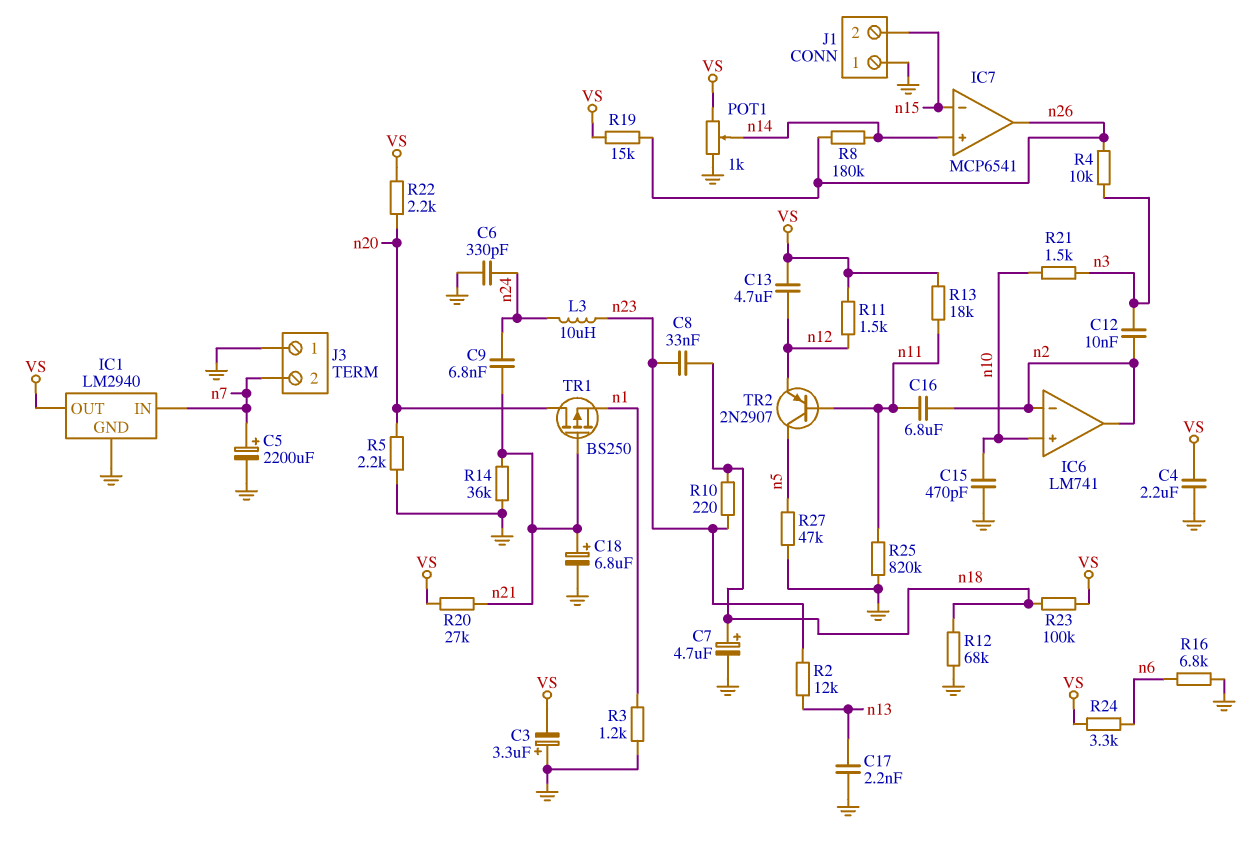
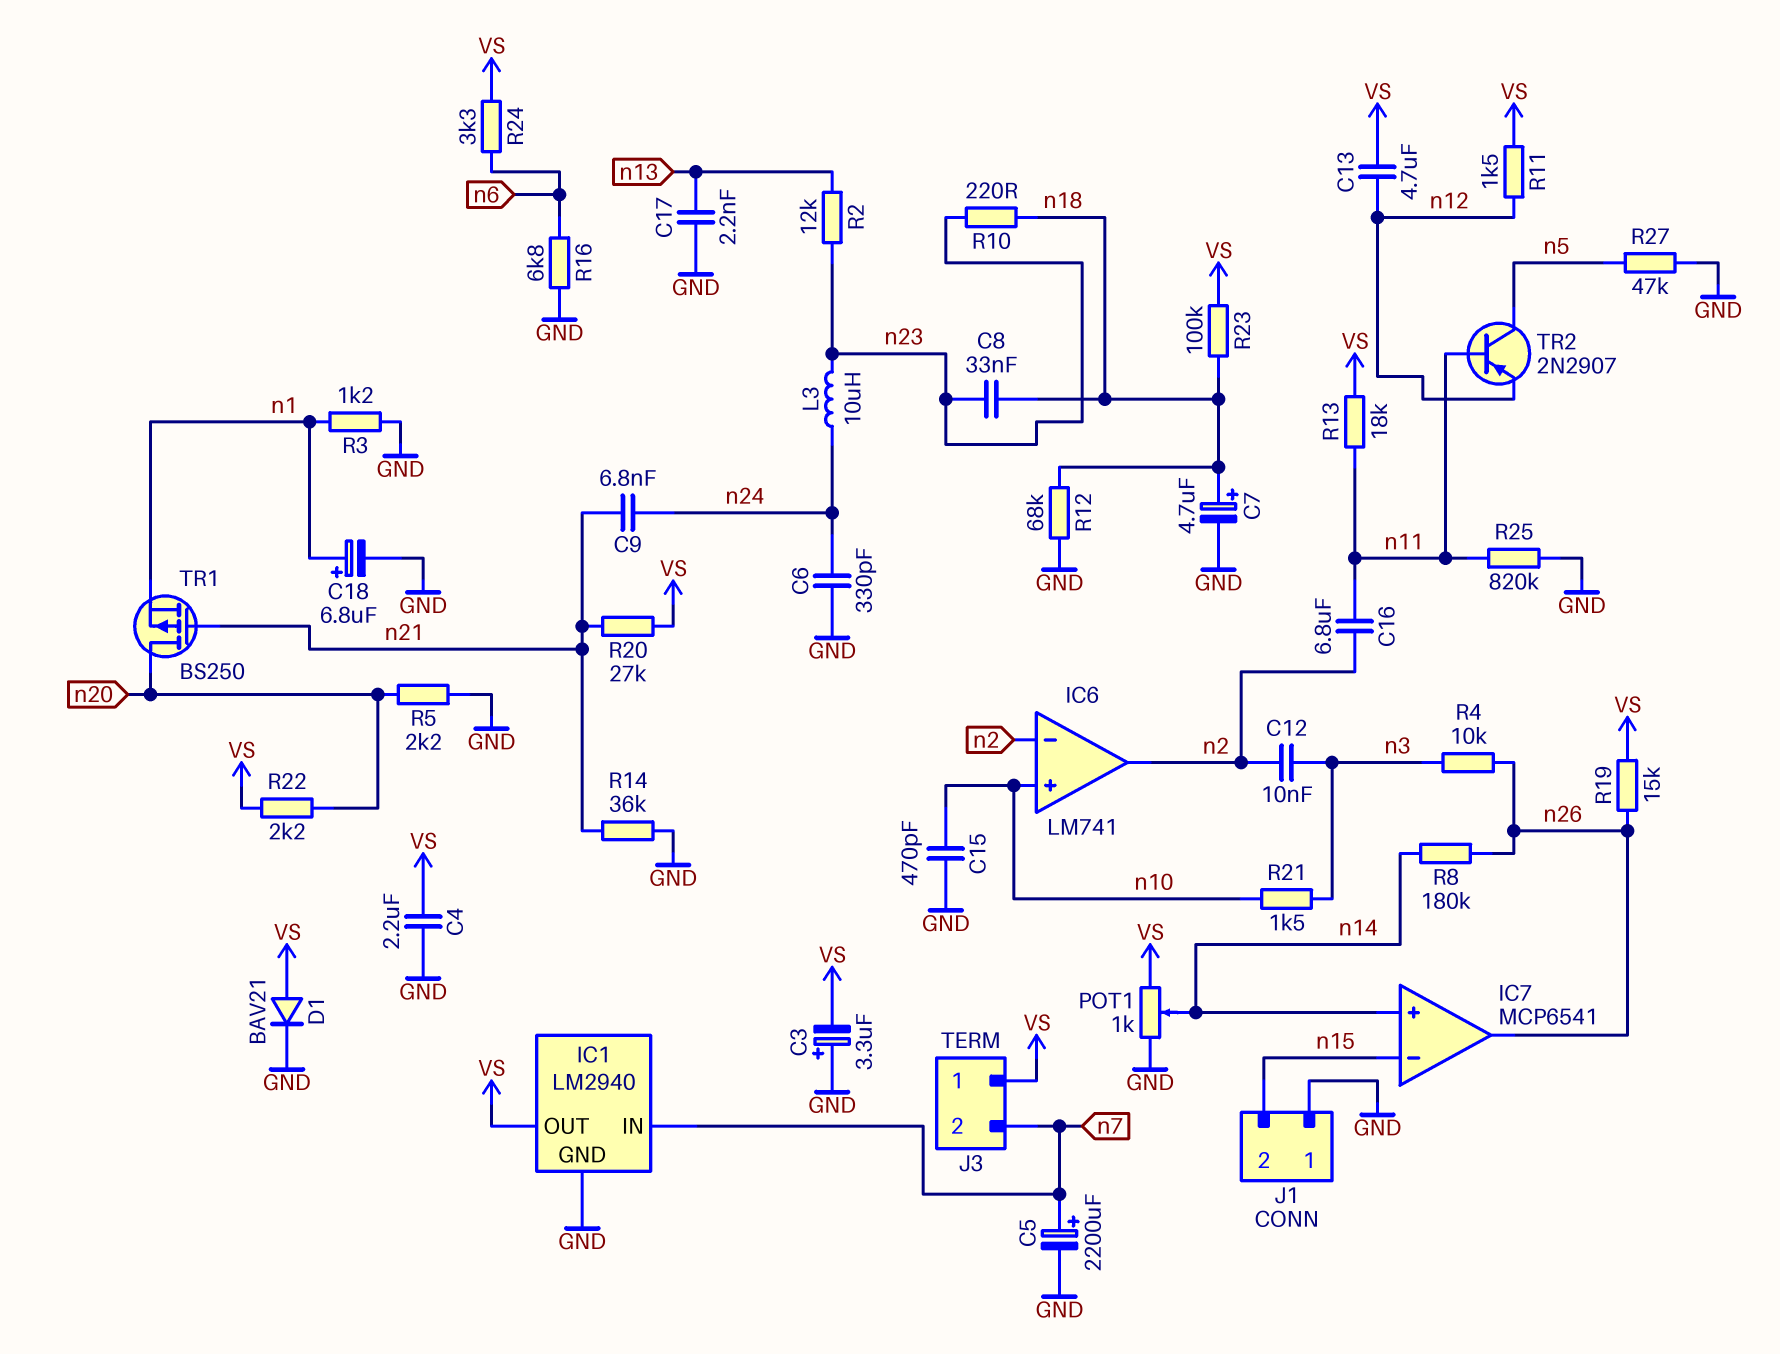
C18: 6.8uF (plus n21, minus GND) -> 6.8uF (plus n1, minus GND)
D1: none -> diode BAV21 (A VS, K GND)
J3 pin 1: GND -> VS

